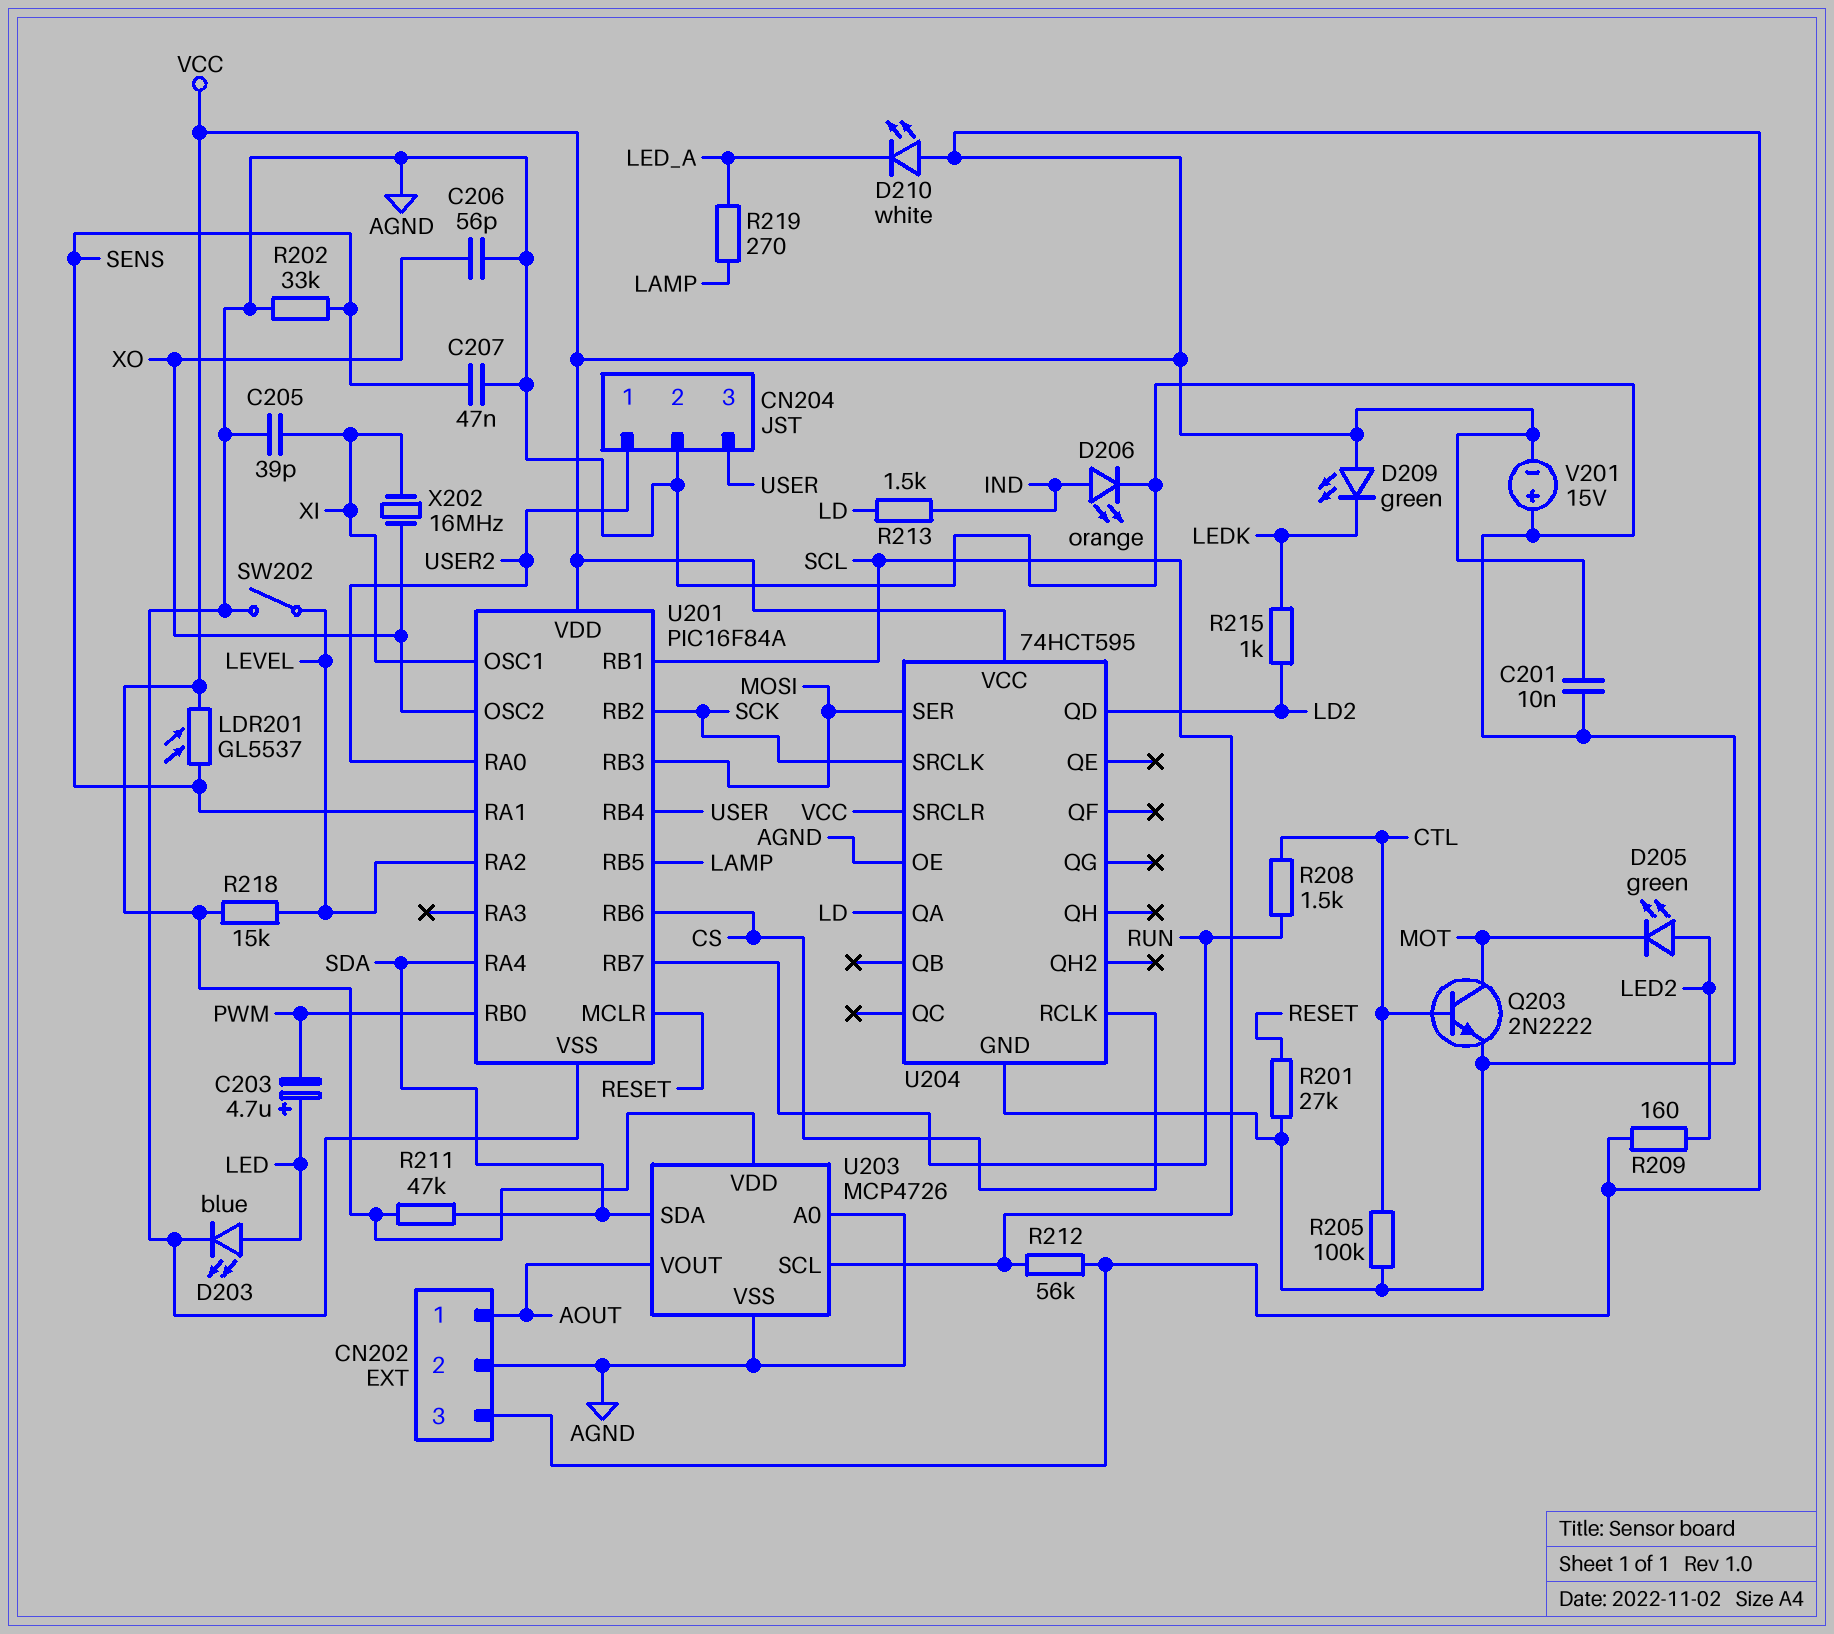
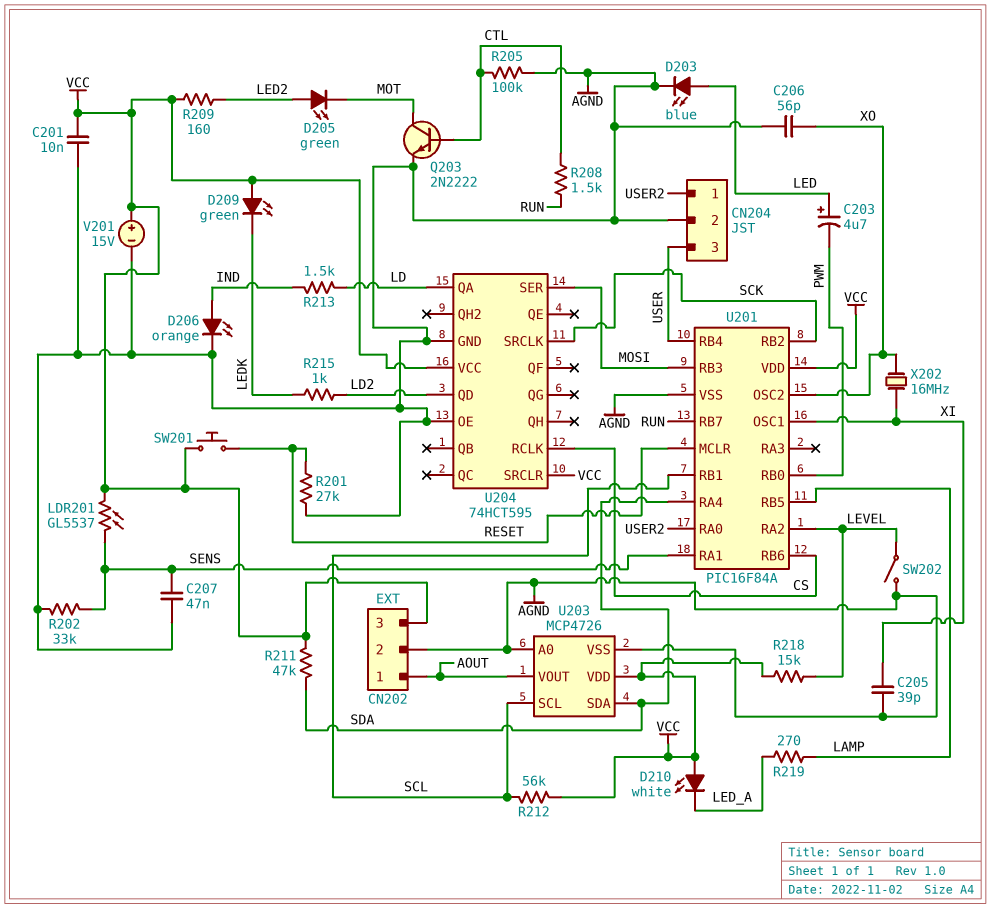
SW201: none -> button (RESET, VCC)
V201: 15V (plus AGND, minus VCC) -> 15V (plus VCC, minus AGND)

